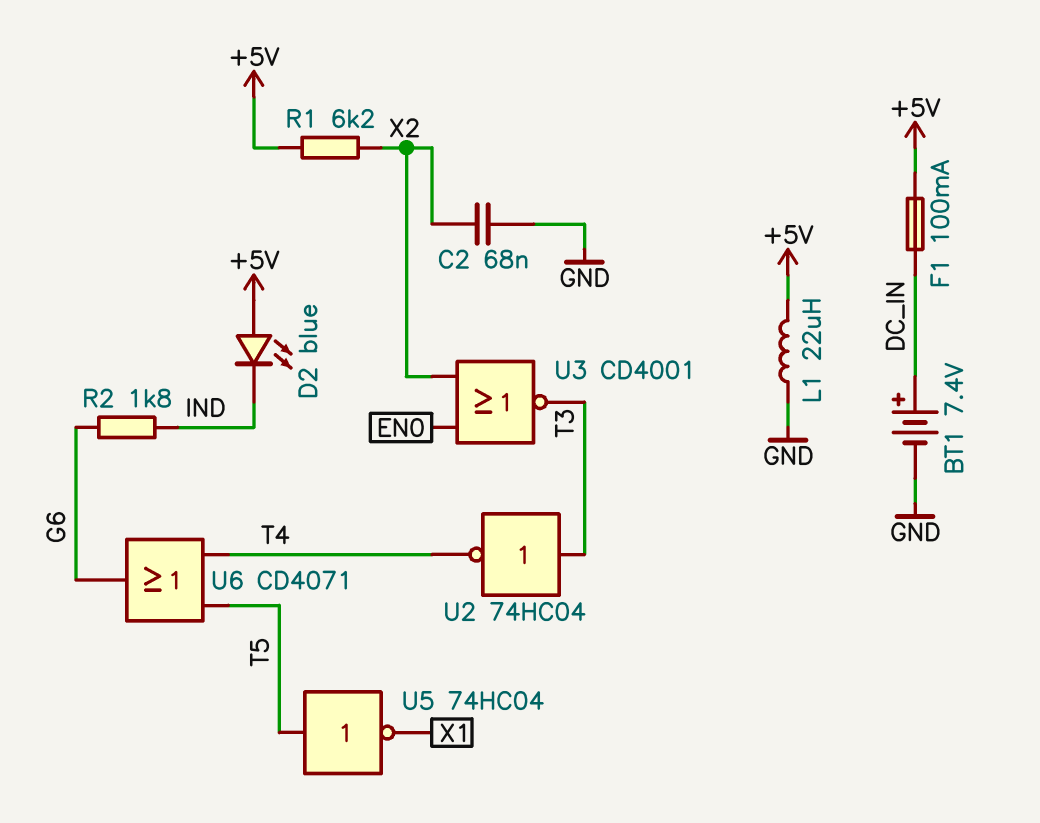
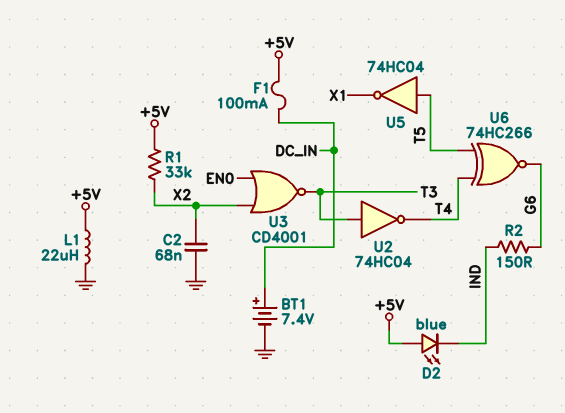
R1: 6.2k (+5V, X2) -> 33k (+5V, X2)
R2: 1.8k (G6, IND) -> 150 (G6, IND)
U6: OR CD4071 (in T4, in T5, out G6) -> XNOR 74HC266 (in T4, in T5, out G6)

